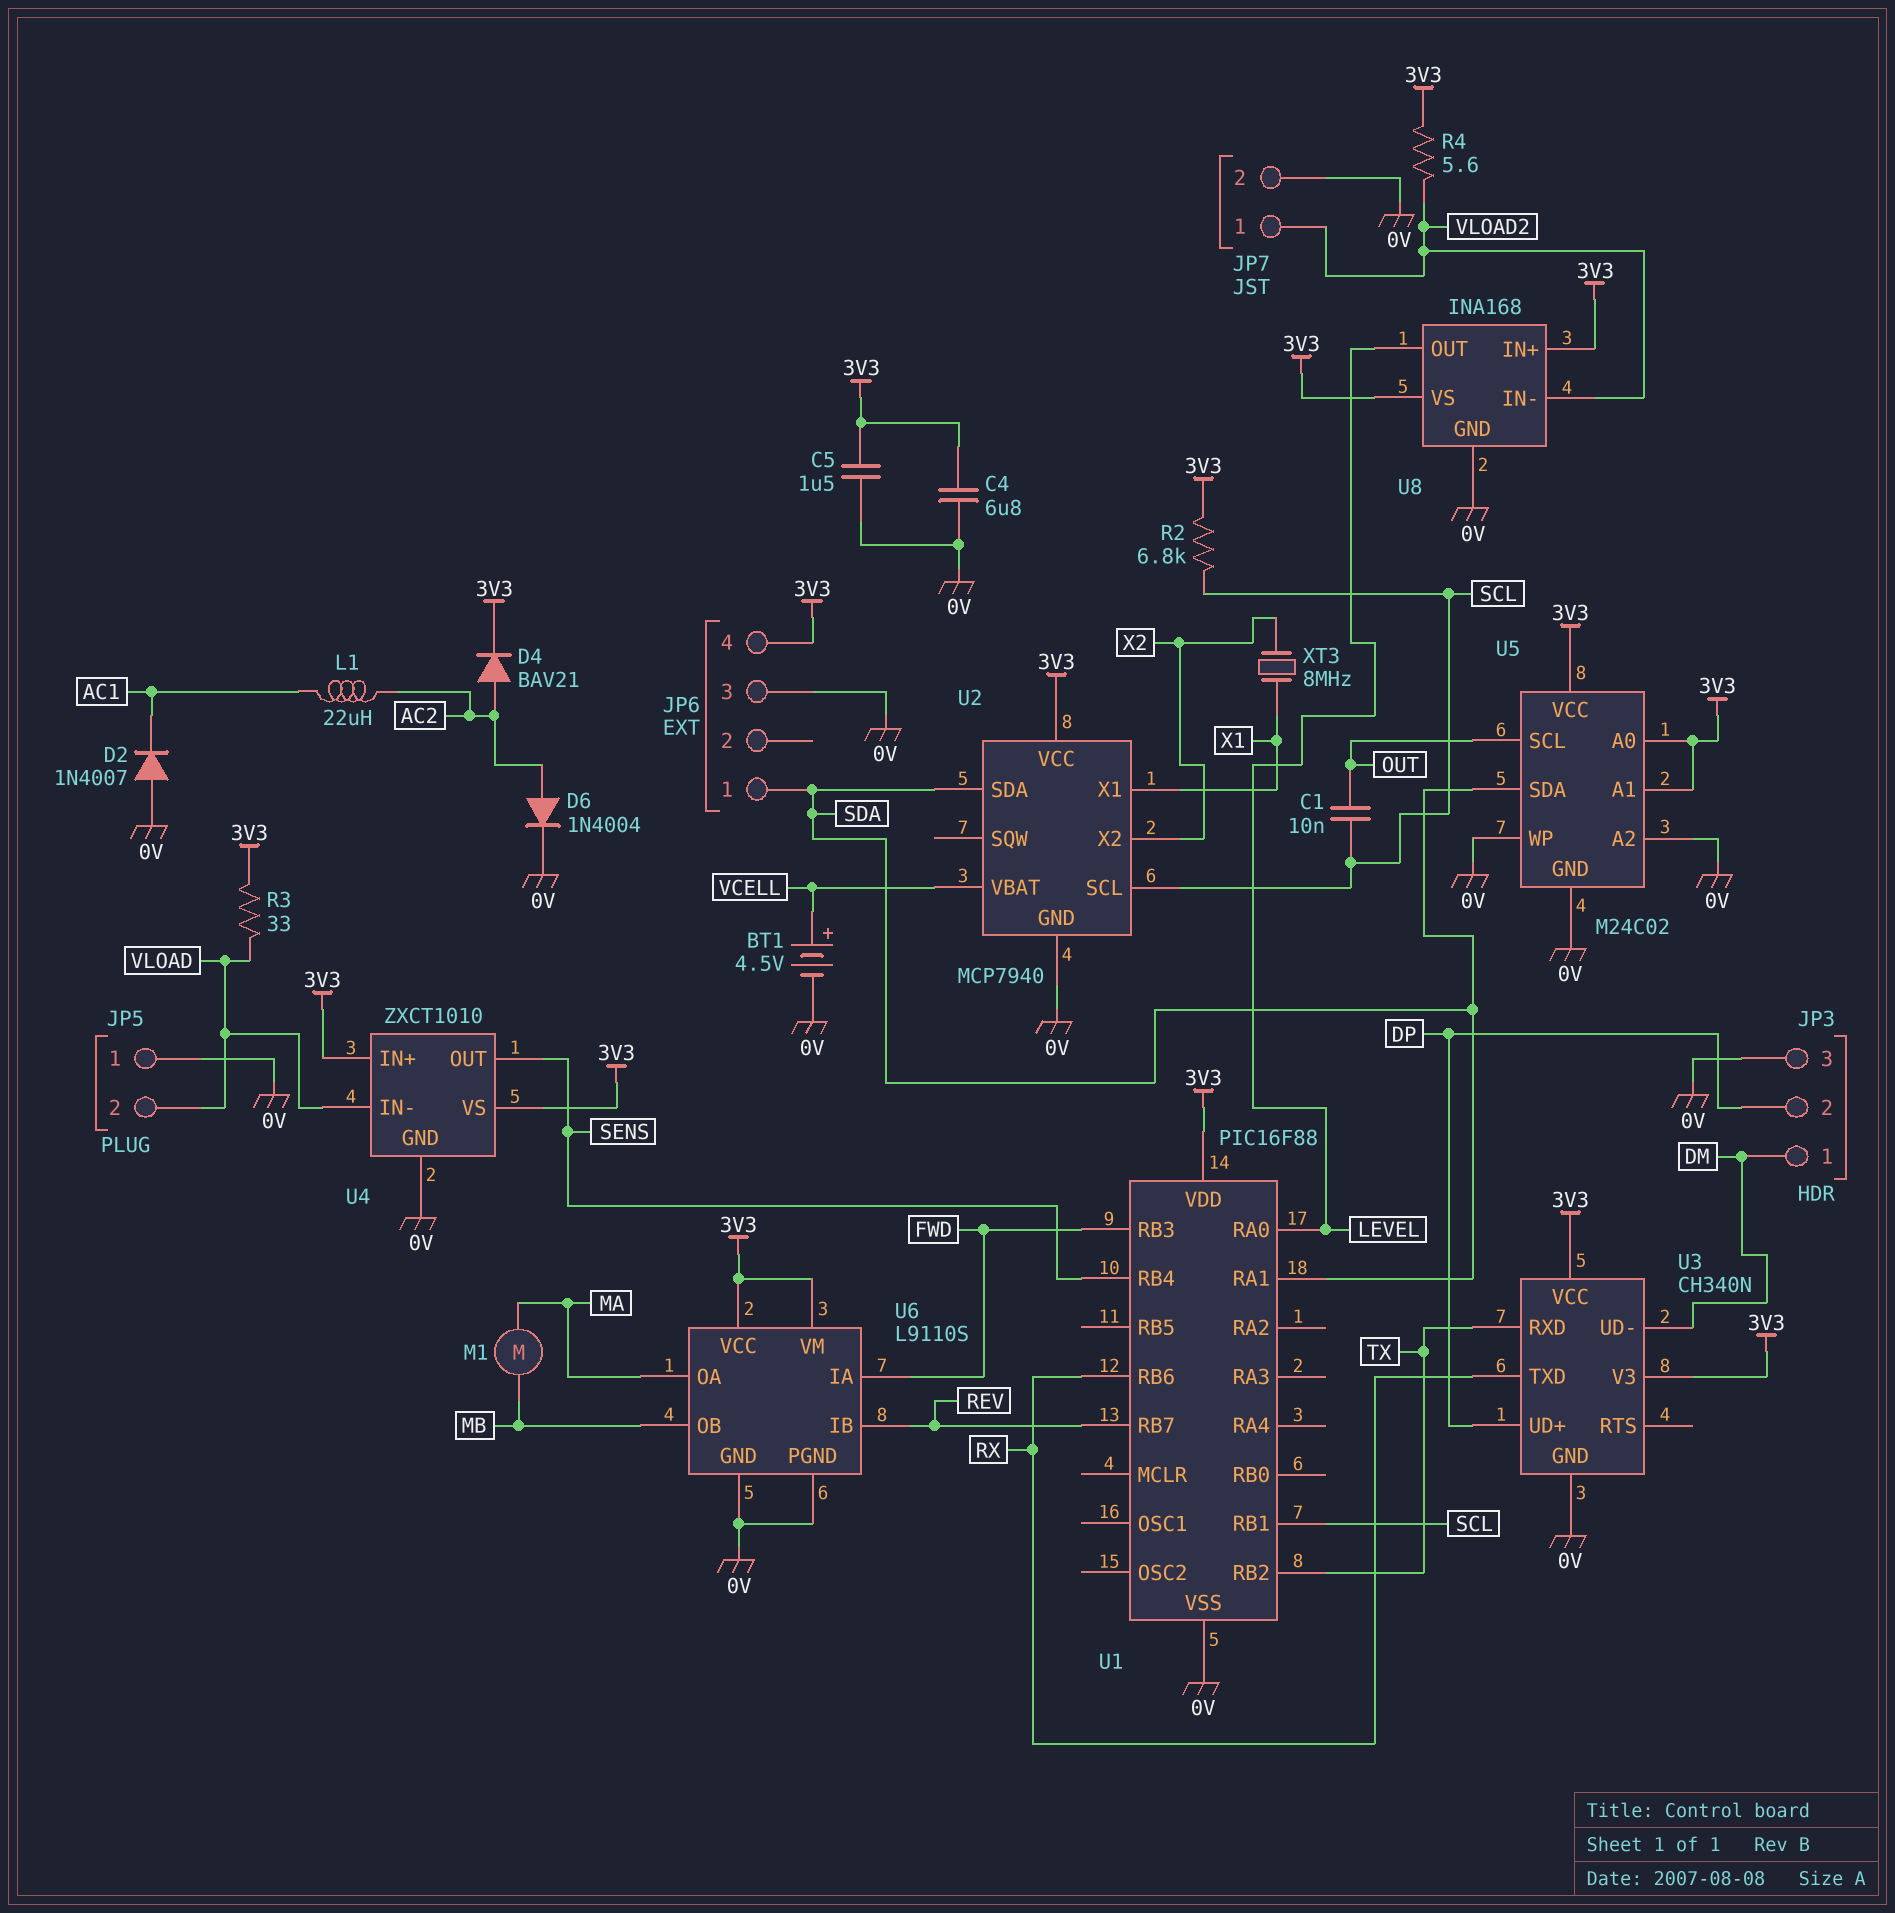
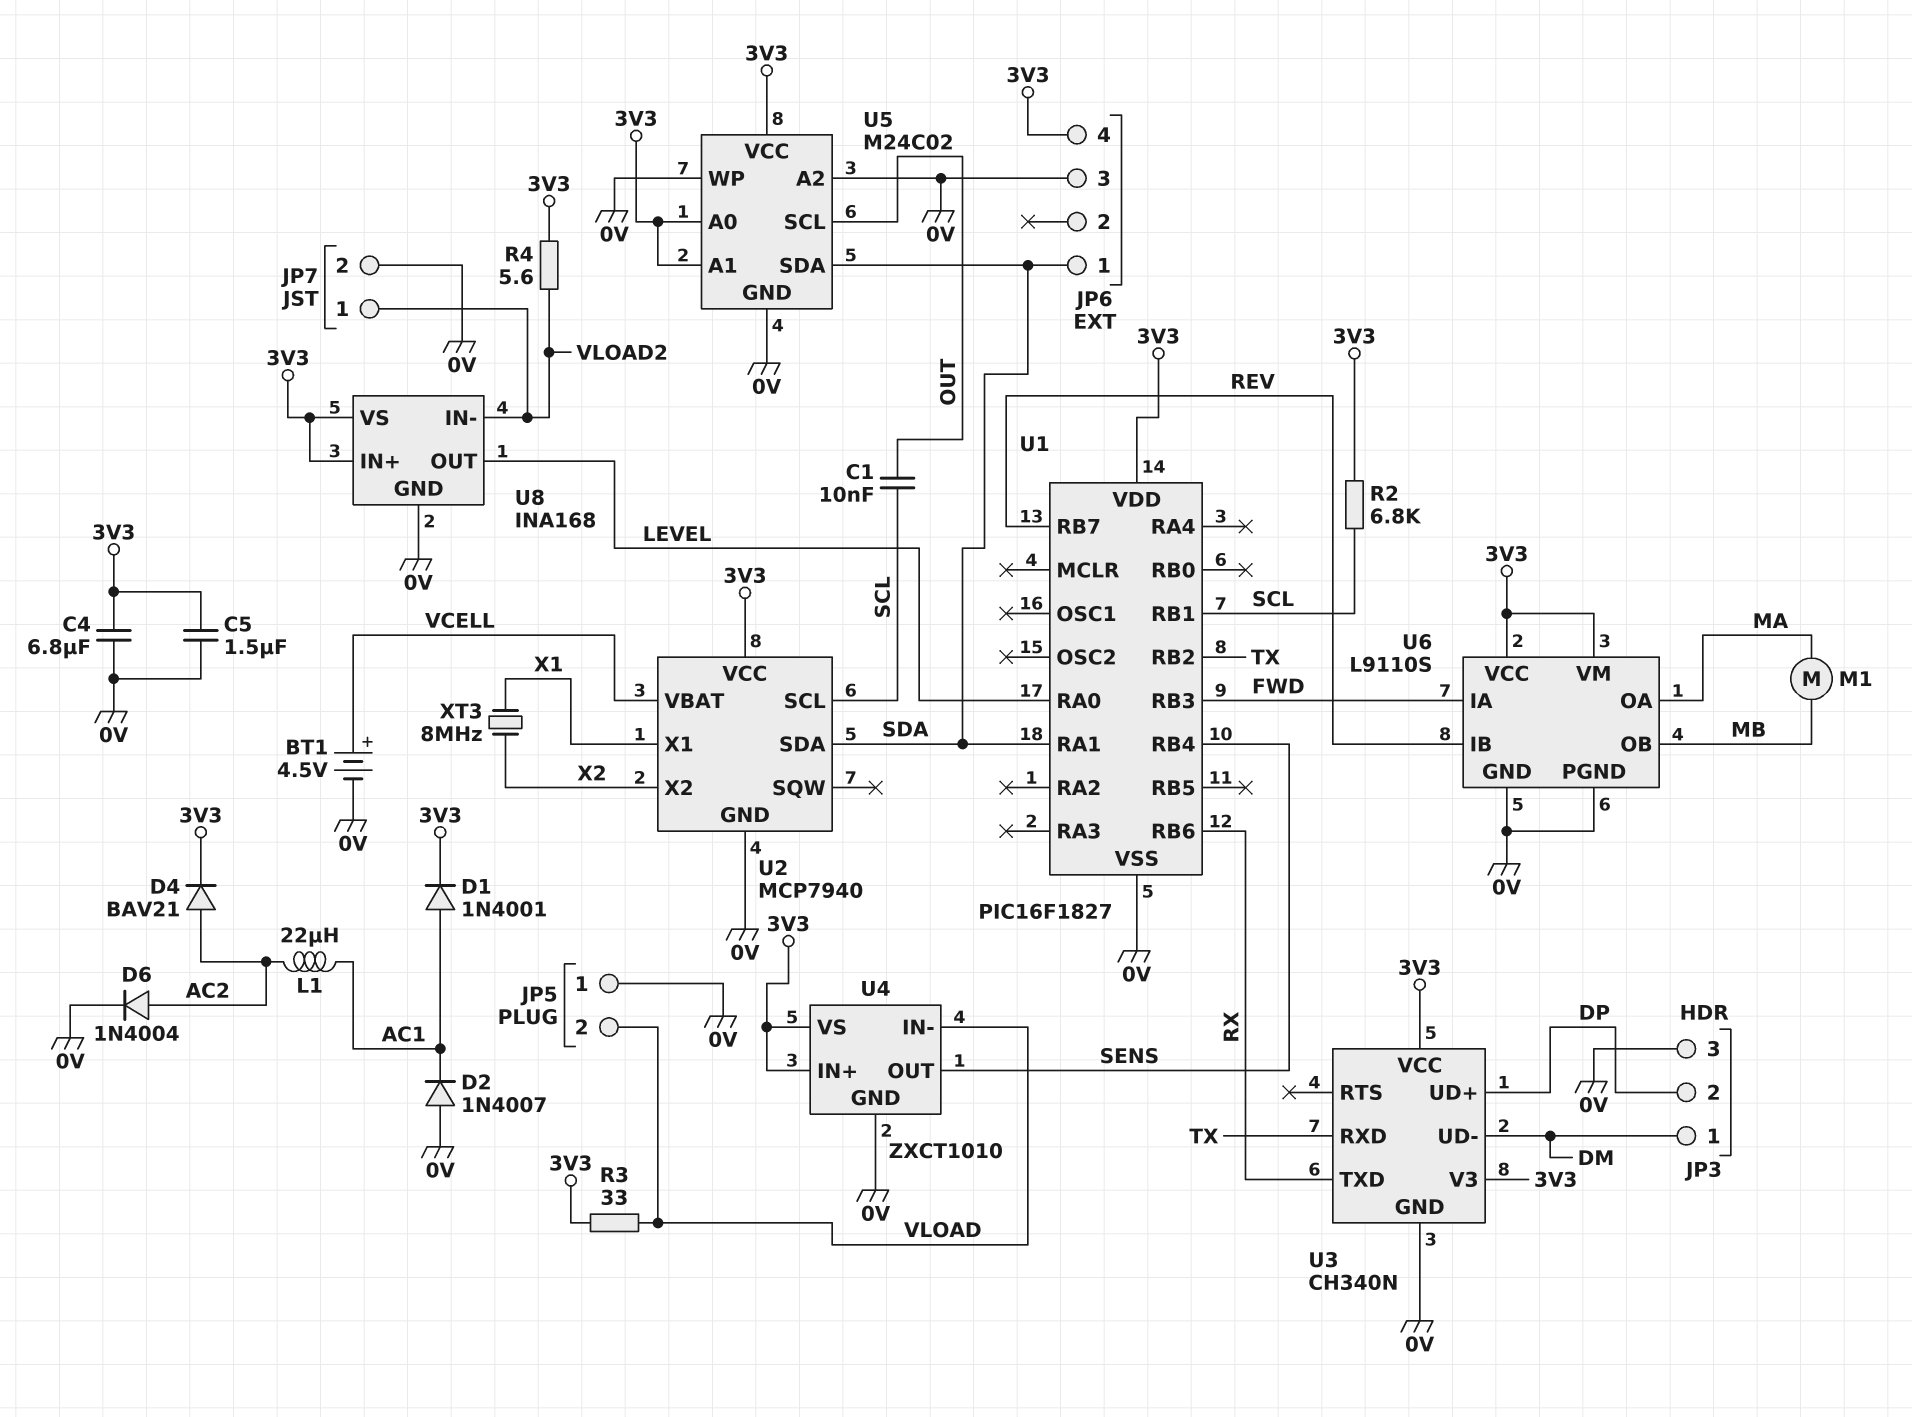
D1: none -> diode 1N4001 (A AC1, K 3V3)
U1: PIC16F88 -> PIC16F1827

